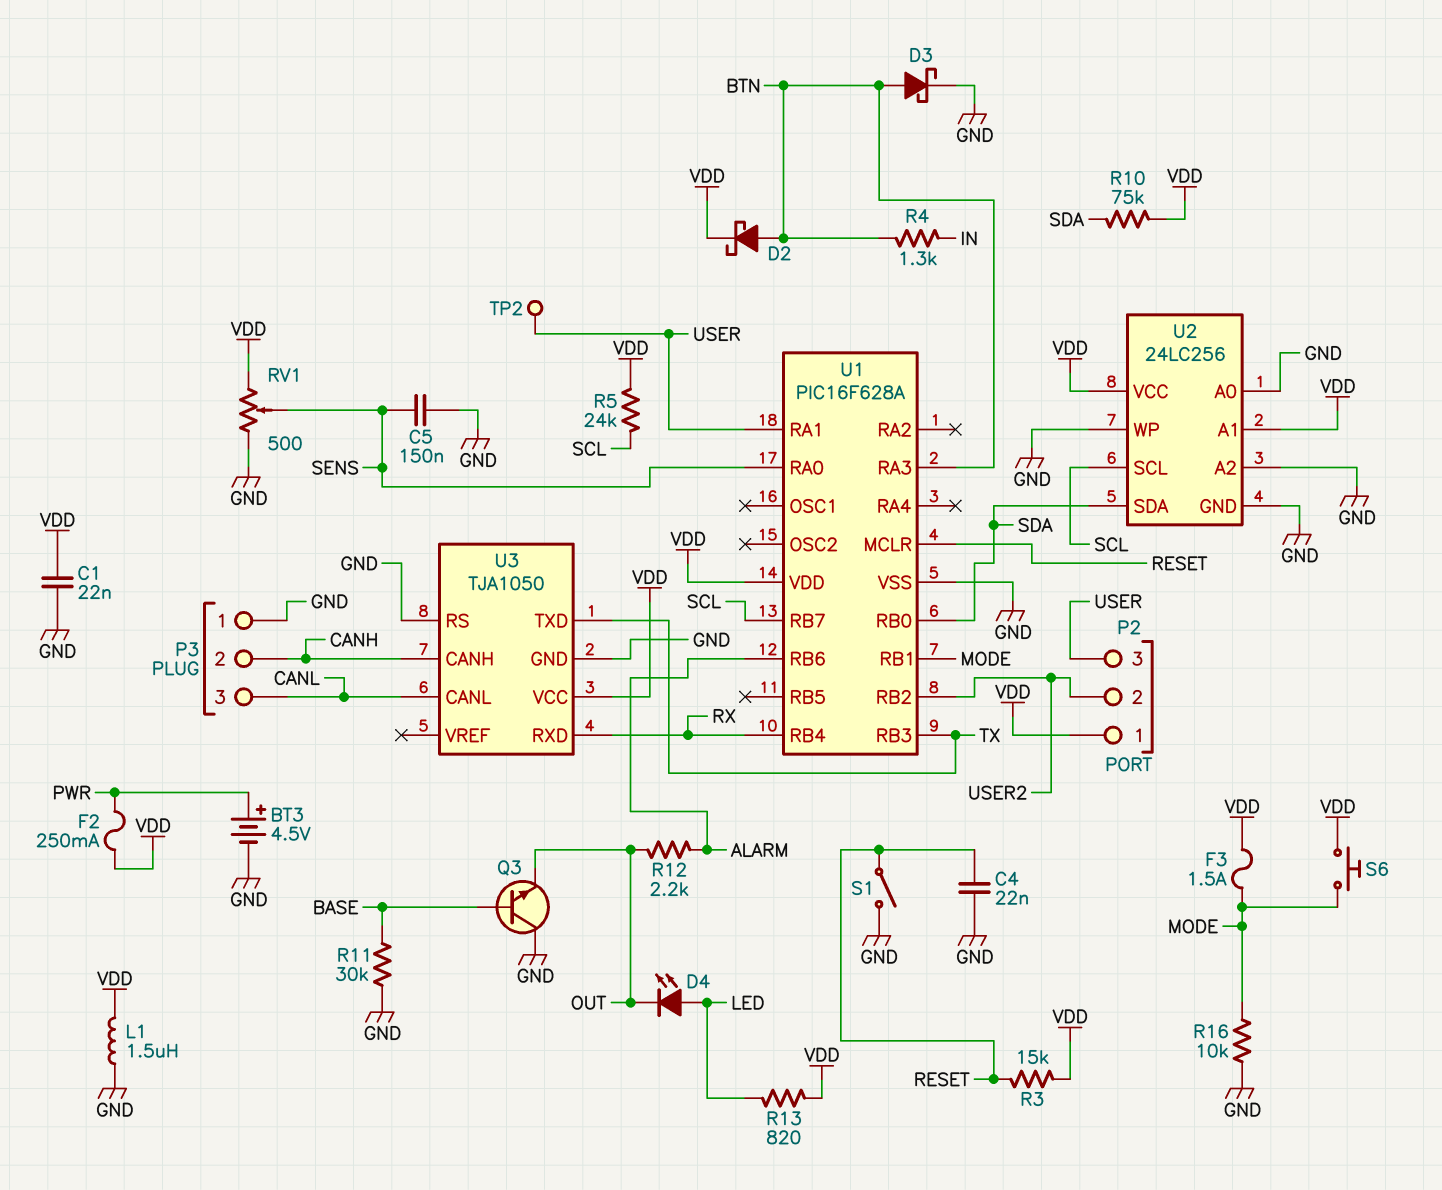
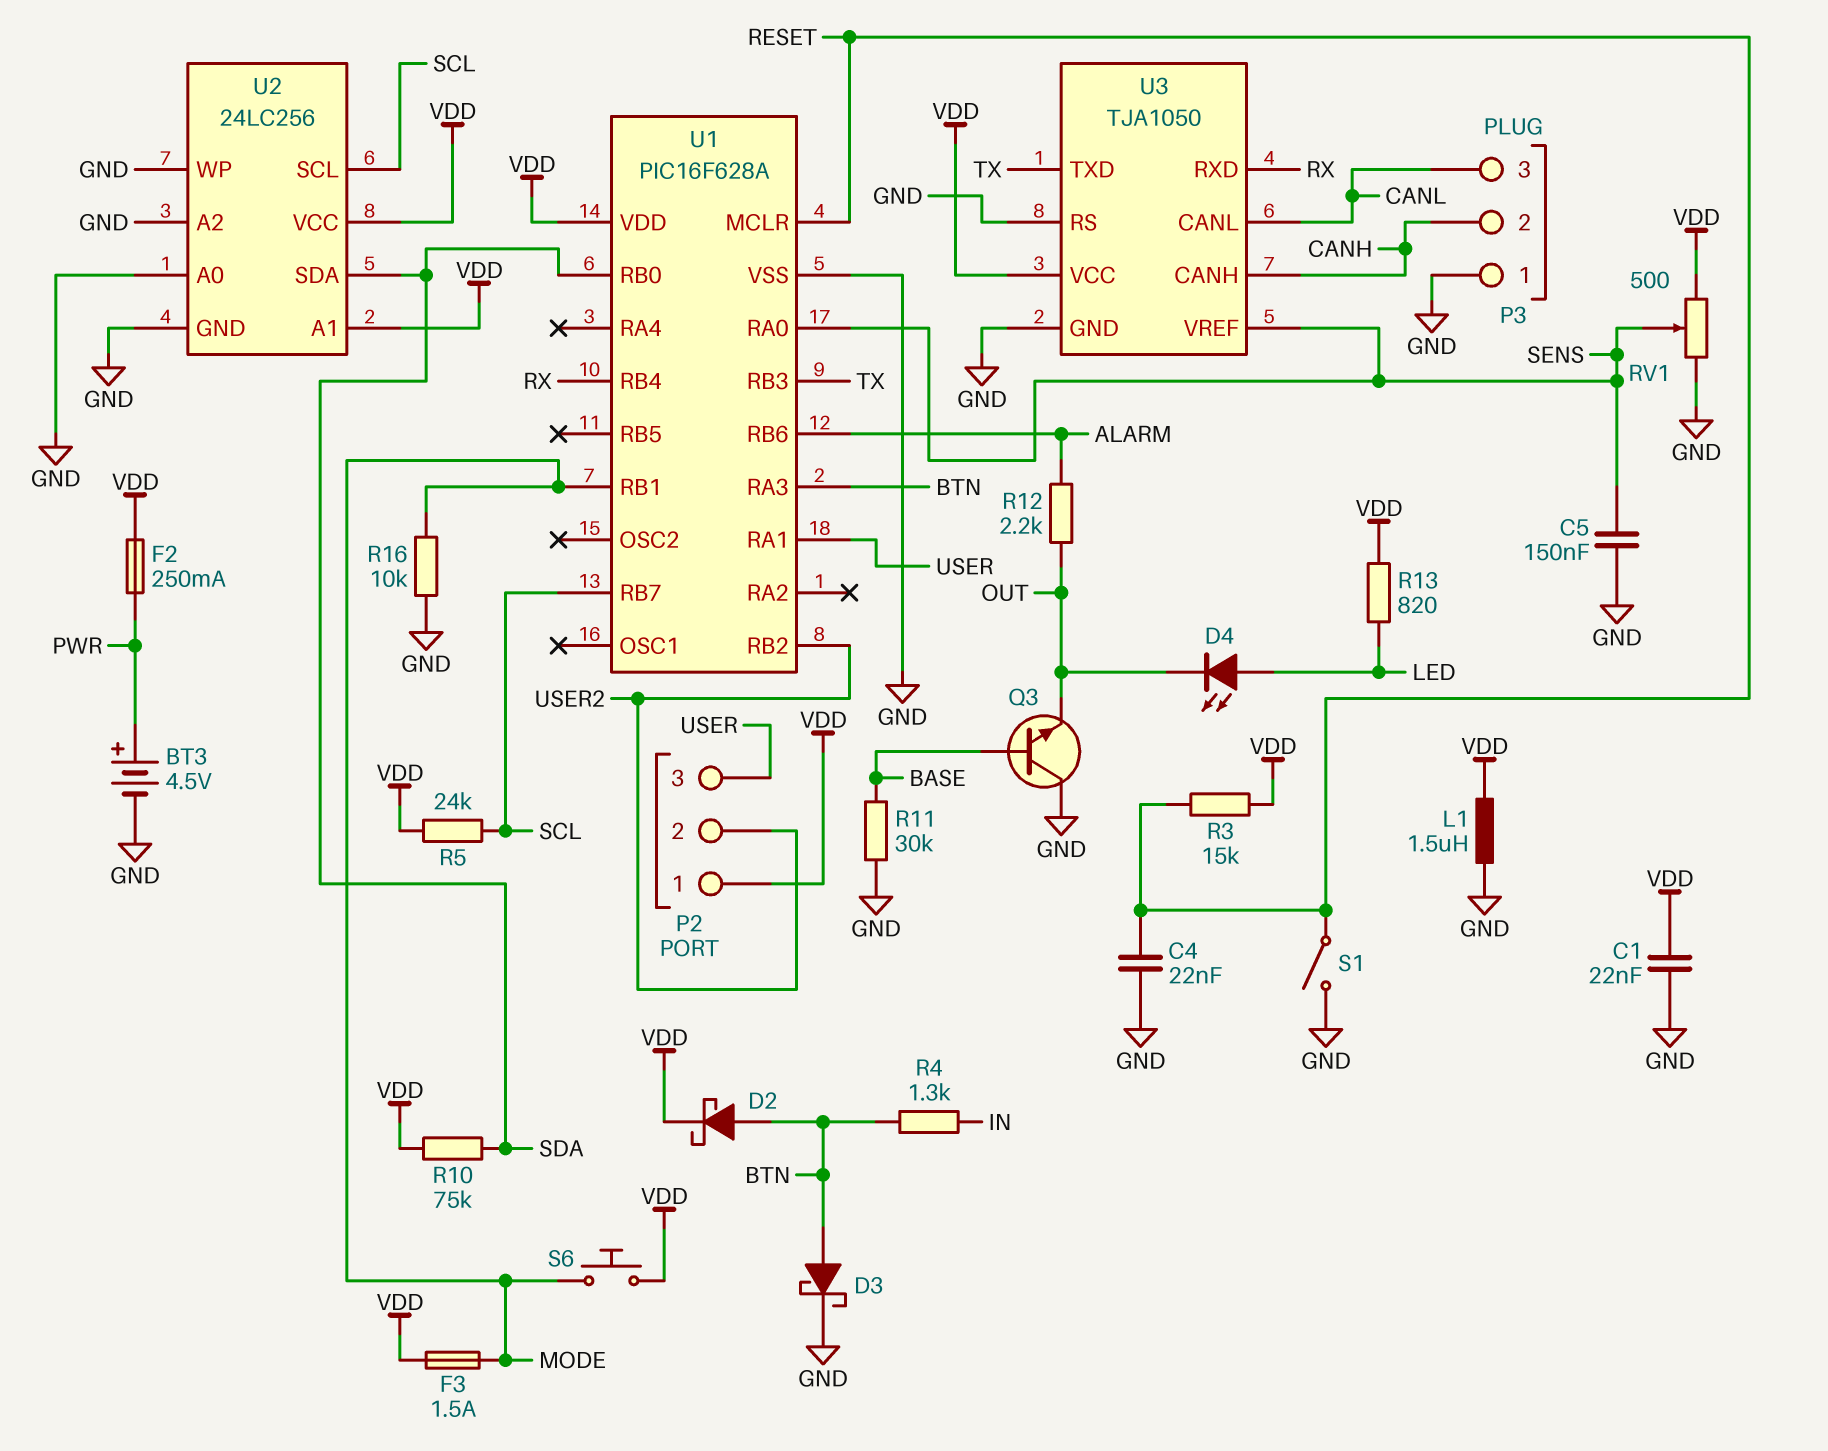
TP2: test point (USER) -> none
U3 pin VREF: none -> SENS

